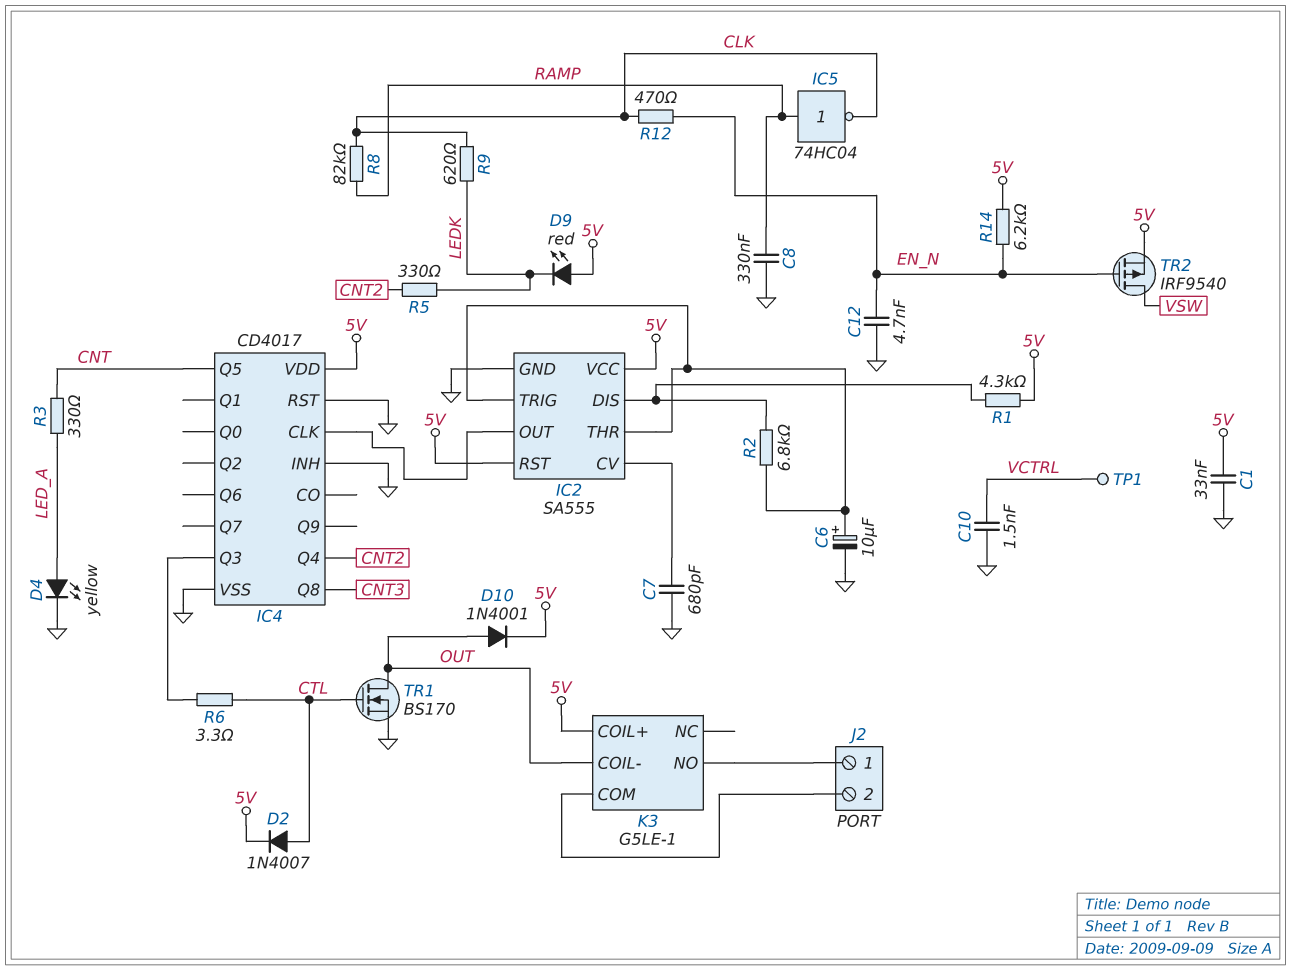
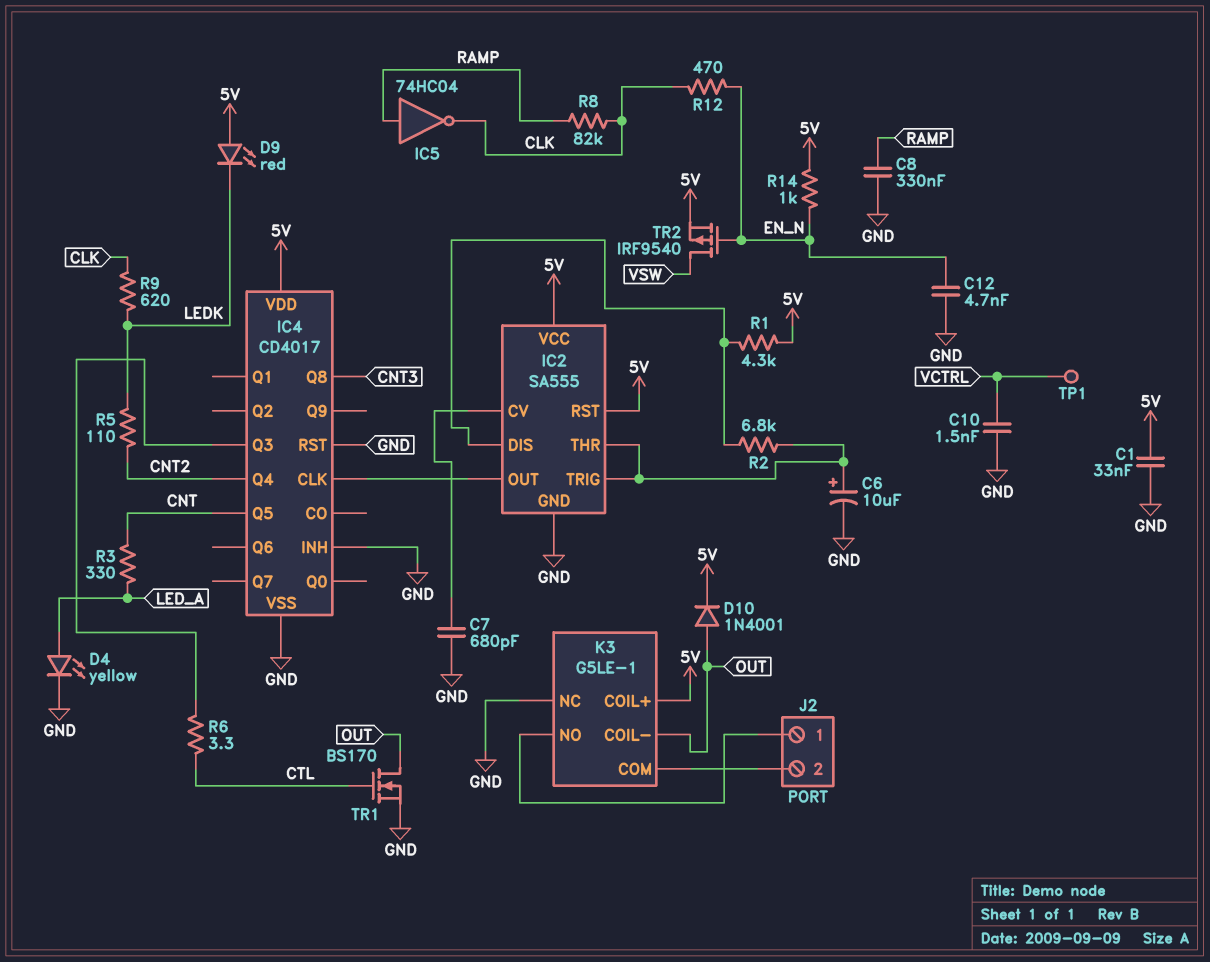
D2: diode 1N4007 (A CTL, K 5V) -> none
K3 pin NC: none -> GND
R5: 330 (CNT2, LEDK) -> 110 (CNT2, LEDK)
R14: 6.2k (5V, EN_N) -> 1k (5V, EN_N)

